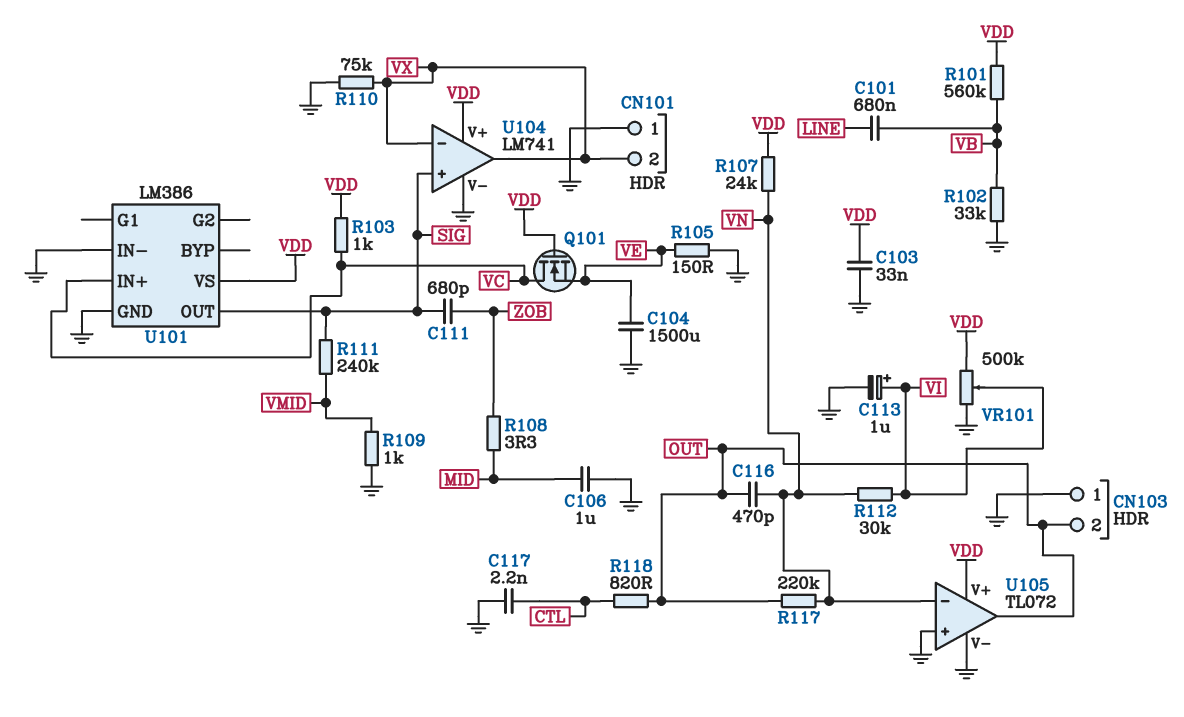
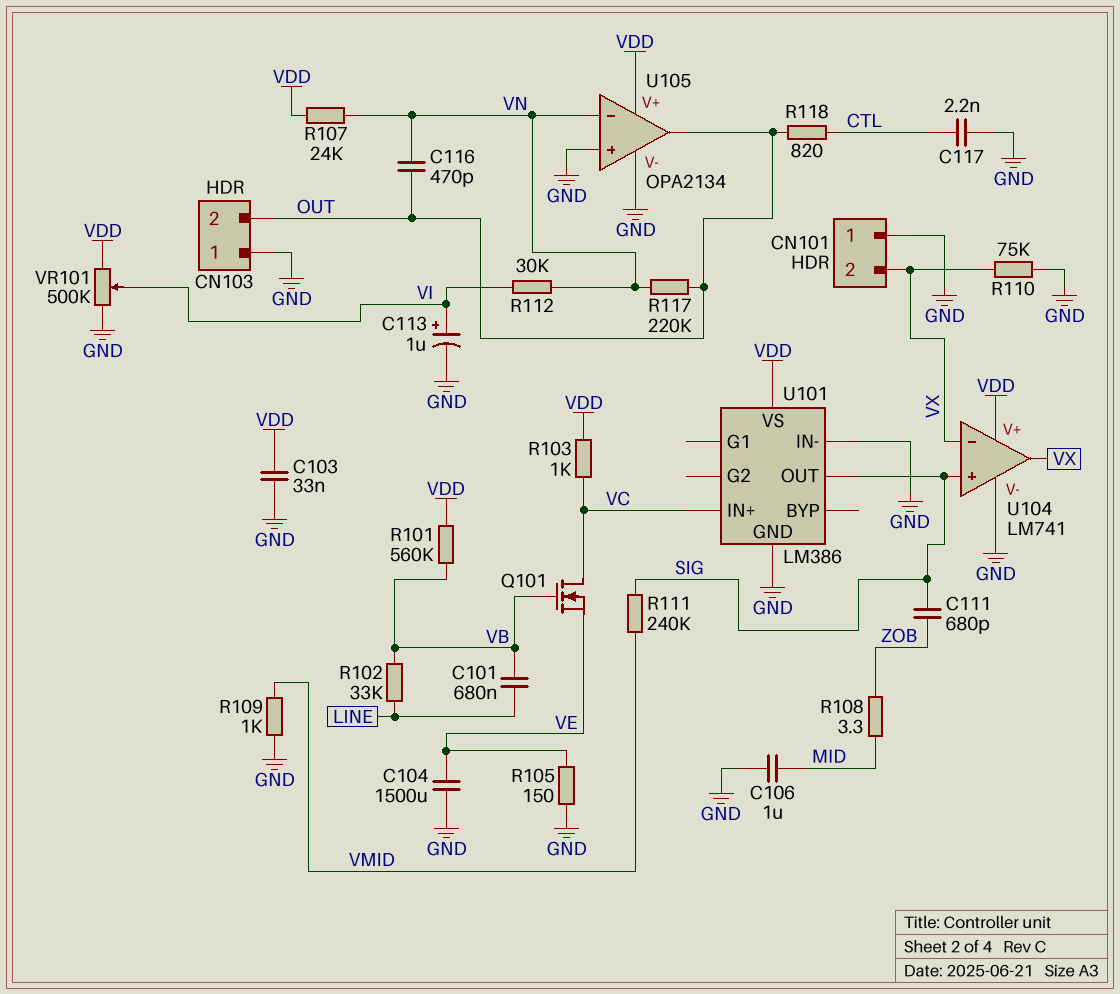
Q101: NMOS (G VDD, D VC, S VE) -> NMOS (G VB, D VC, S VE)
R102: 33k (GND, VB) -> 33k (LINE, VB)
U105: TL072 -> OPA2134

